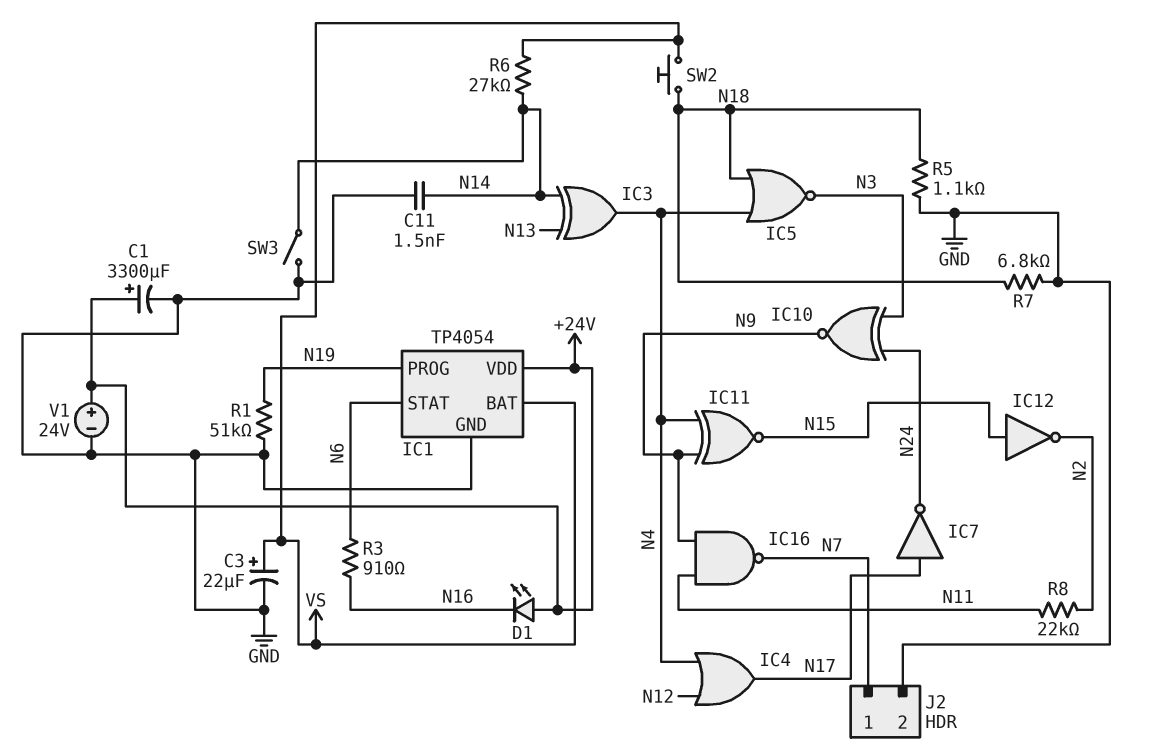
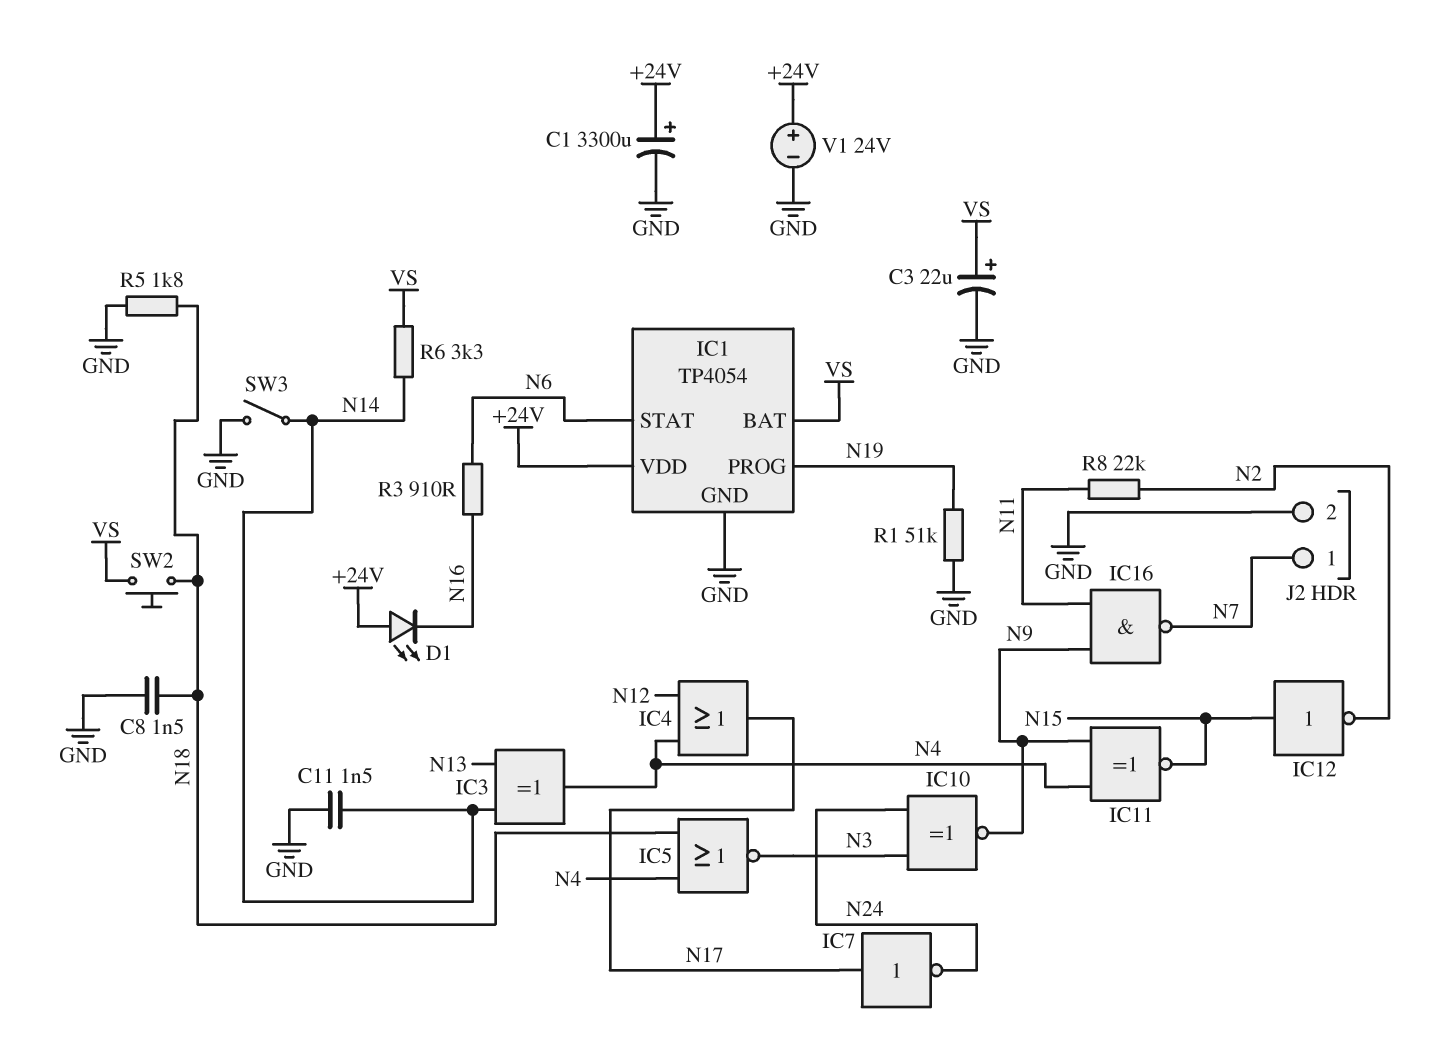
C8: none -> 1.5nF (GND, N18)
R5: 1.1k (GND, N18) -> 1.8k (GND, N18)
R6: 27k (N14, VS) -> 3.3k (N14, VS)
R7: 6.8k (GND, N18) -> none

